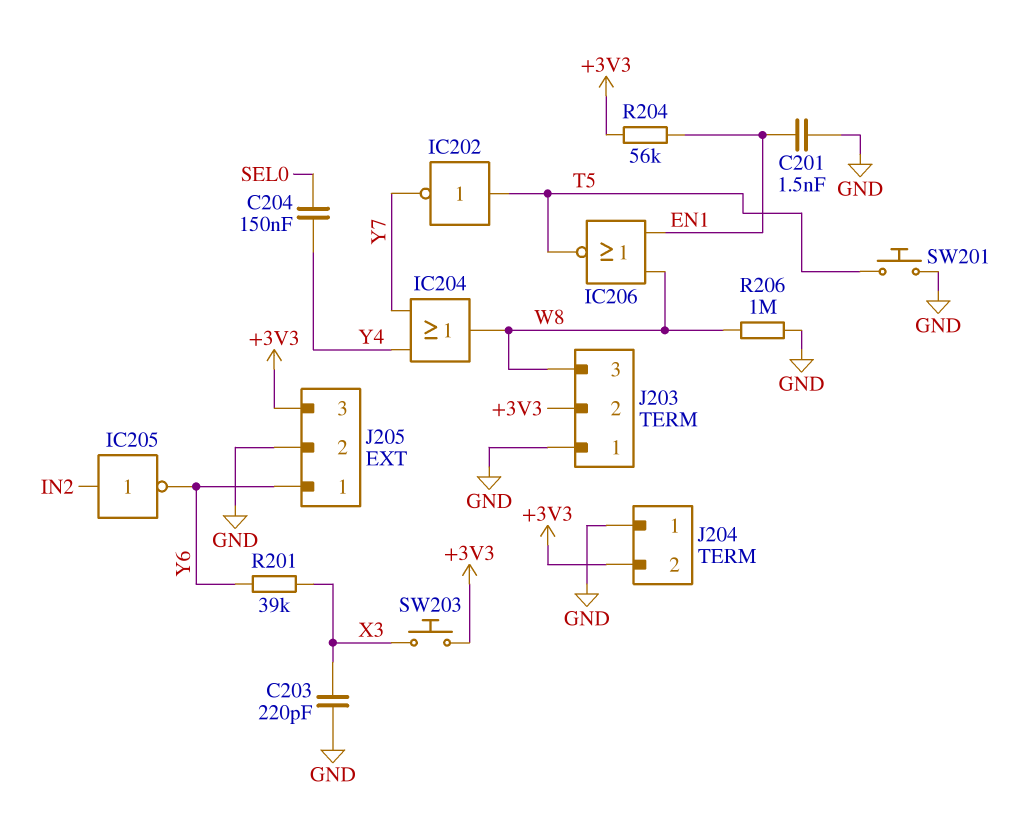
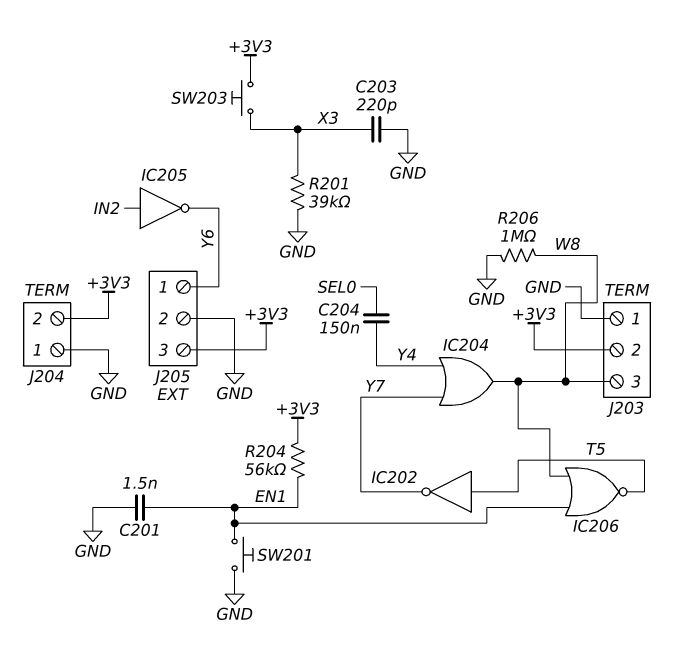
R201: 39k (X3, Y6) -> 39k (GND, X3)
SW201: button (GND, T5) -> button (EN1, GND)

